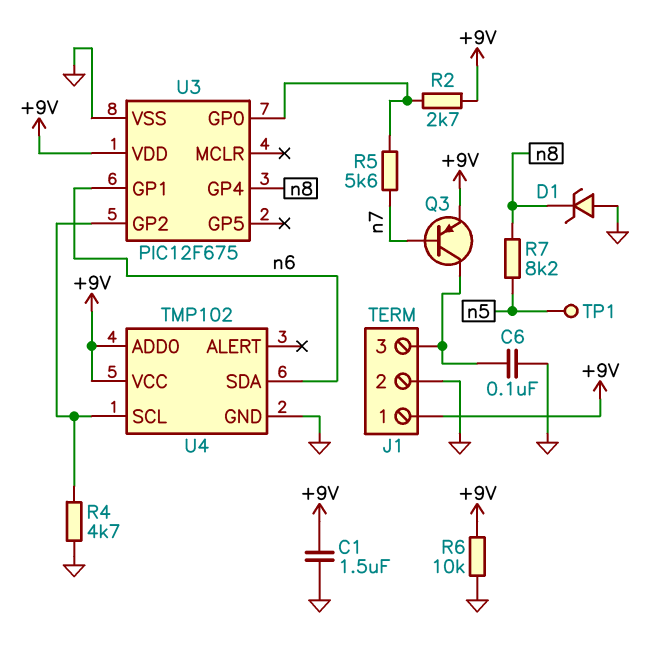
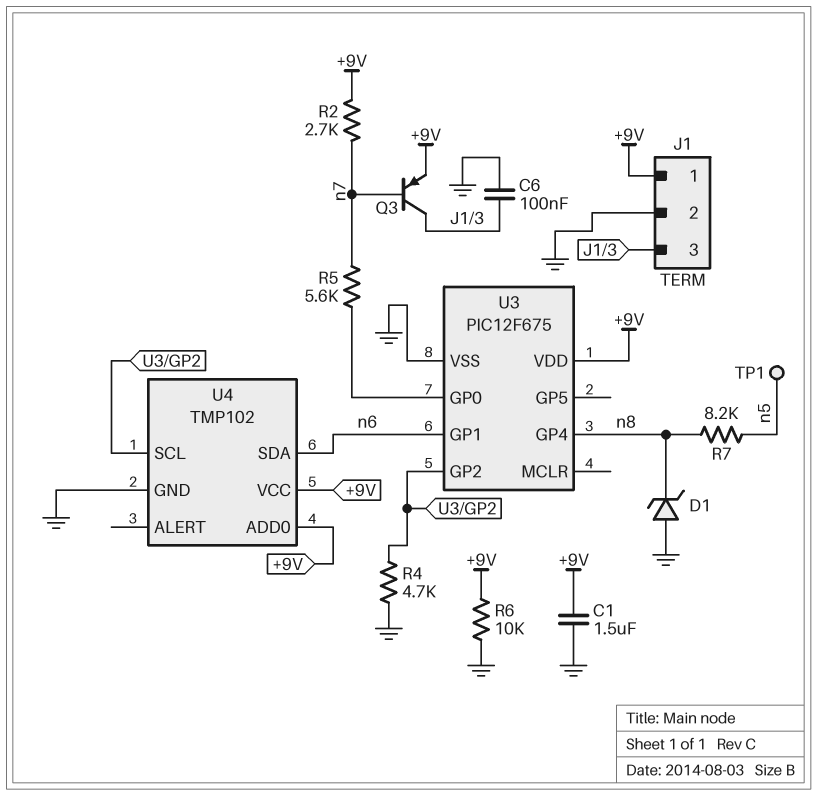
R2: 2.7k (+9V, U3/GP0) -> 2.7k (+9V, n7)

